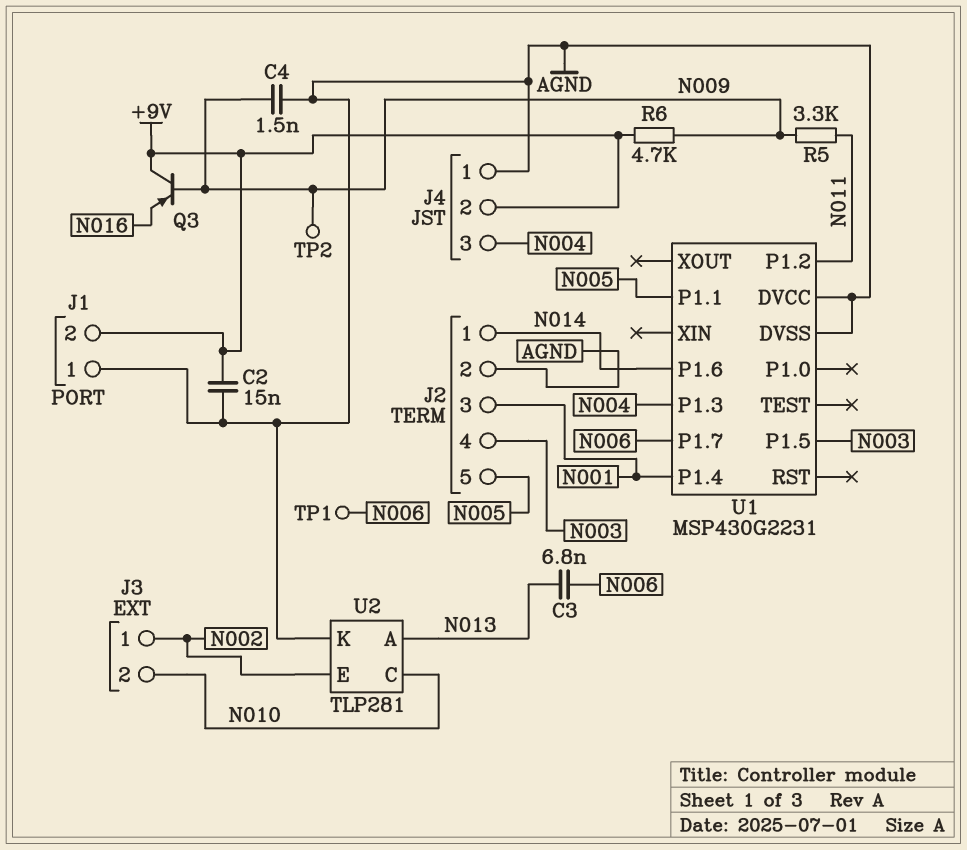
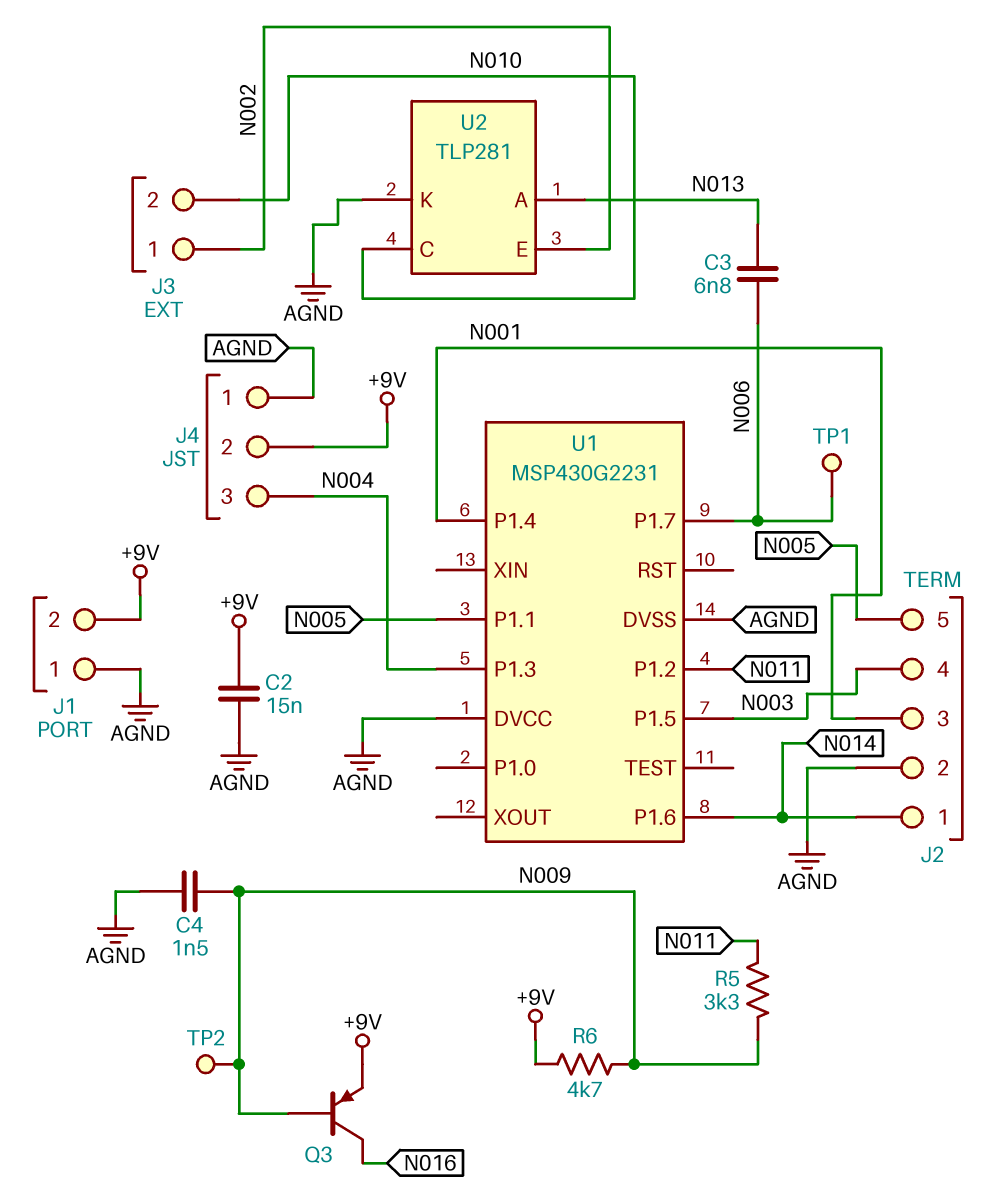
Q3: PNP (B N009, C +9V, E N016) -> PNP (B N009, C N016, E +9V)

